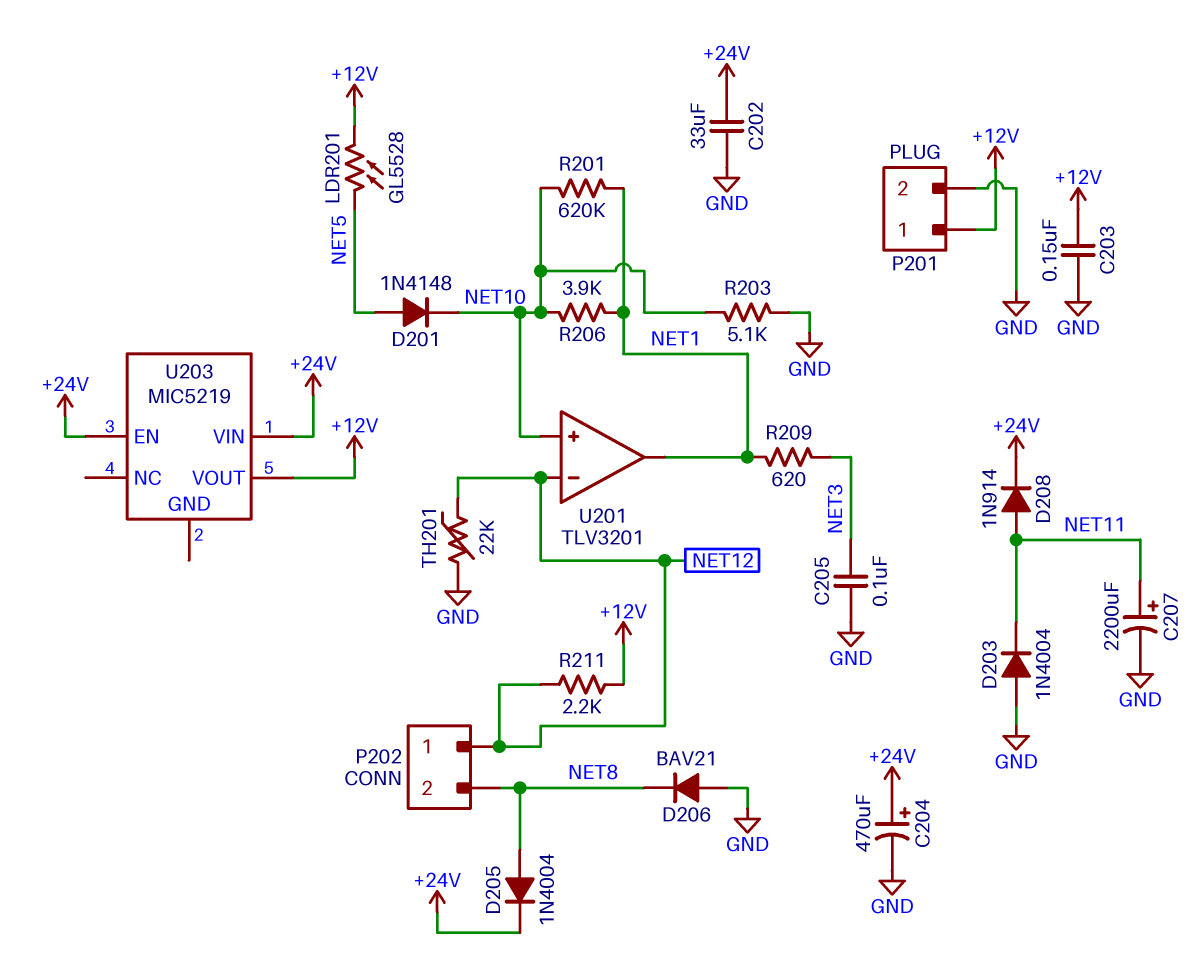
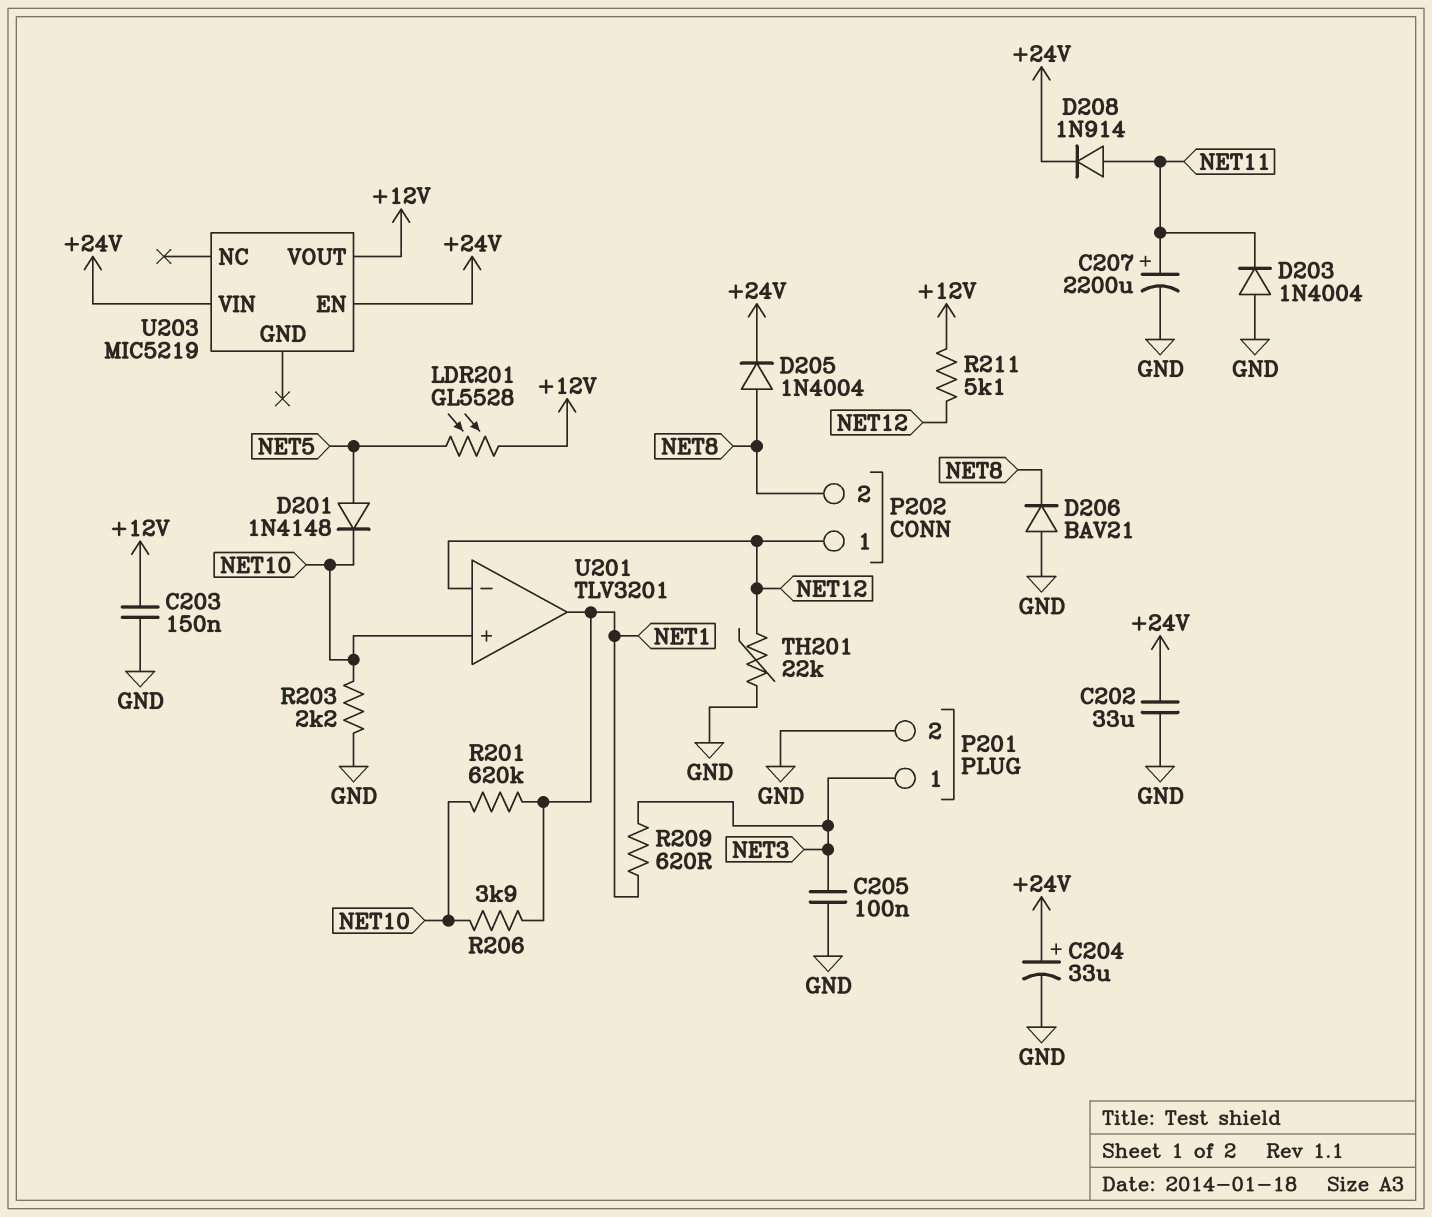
C204: 470uF (plus +24V, minus GND) -> 33uF (plus +24V, minus GND)
P201 pin 1: +12V -> NET3
R203: 5.1k (GND, NET10) -> 2.2k (GND, NET10)
R211: 2.2k (+12V, NET12) -> 5.1k (+12V, NET12)

